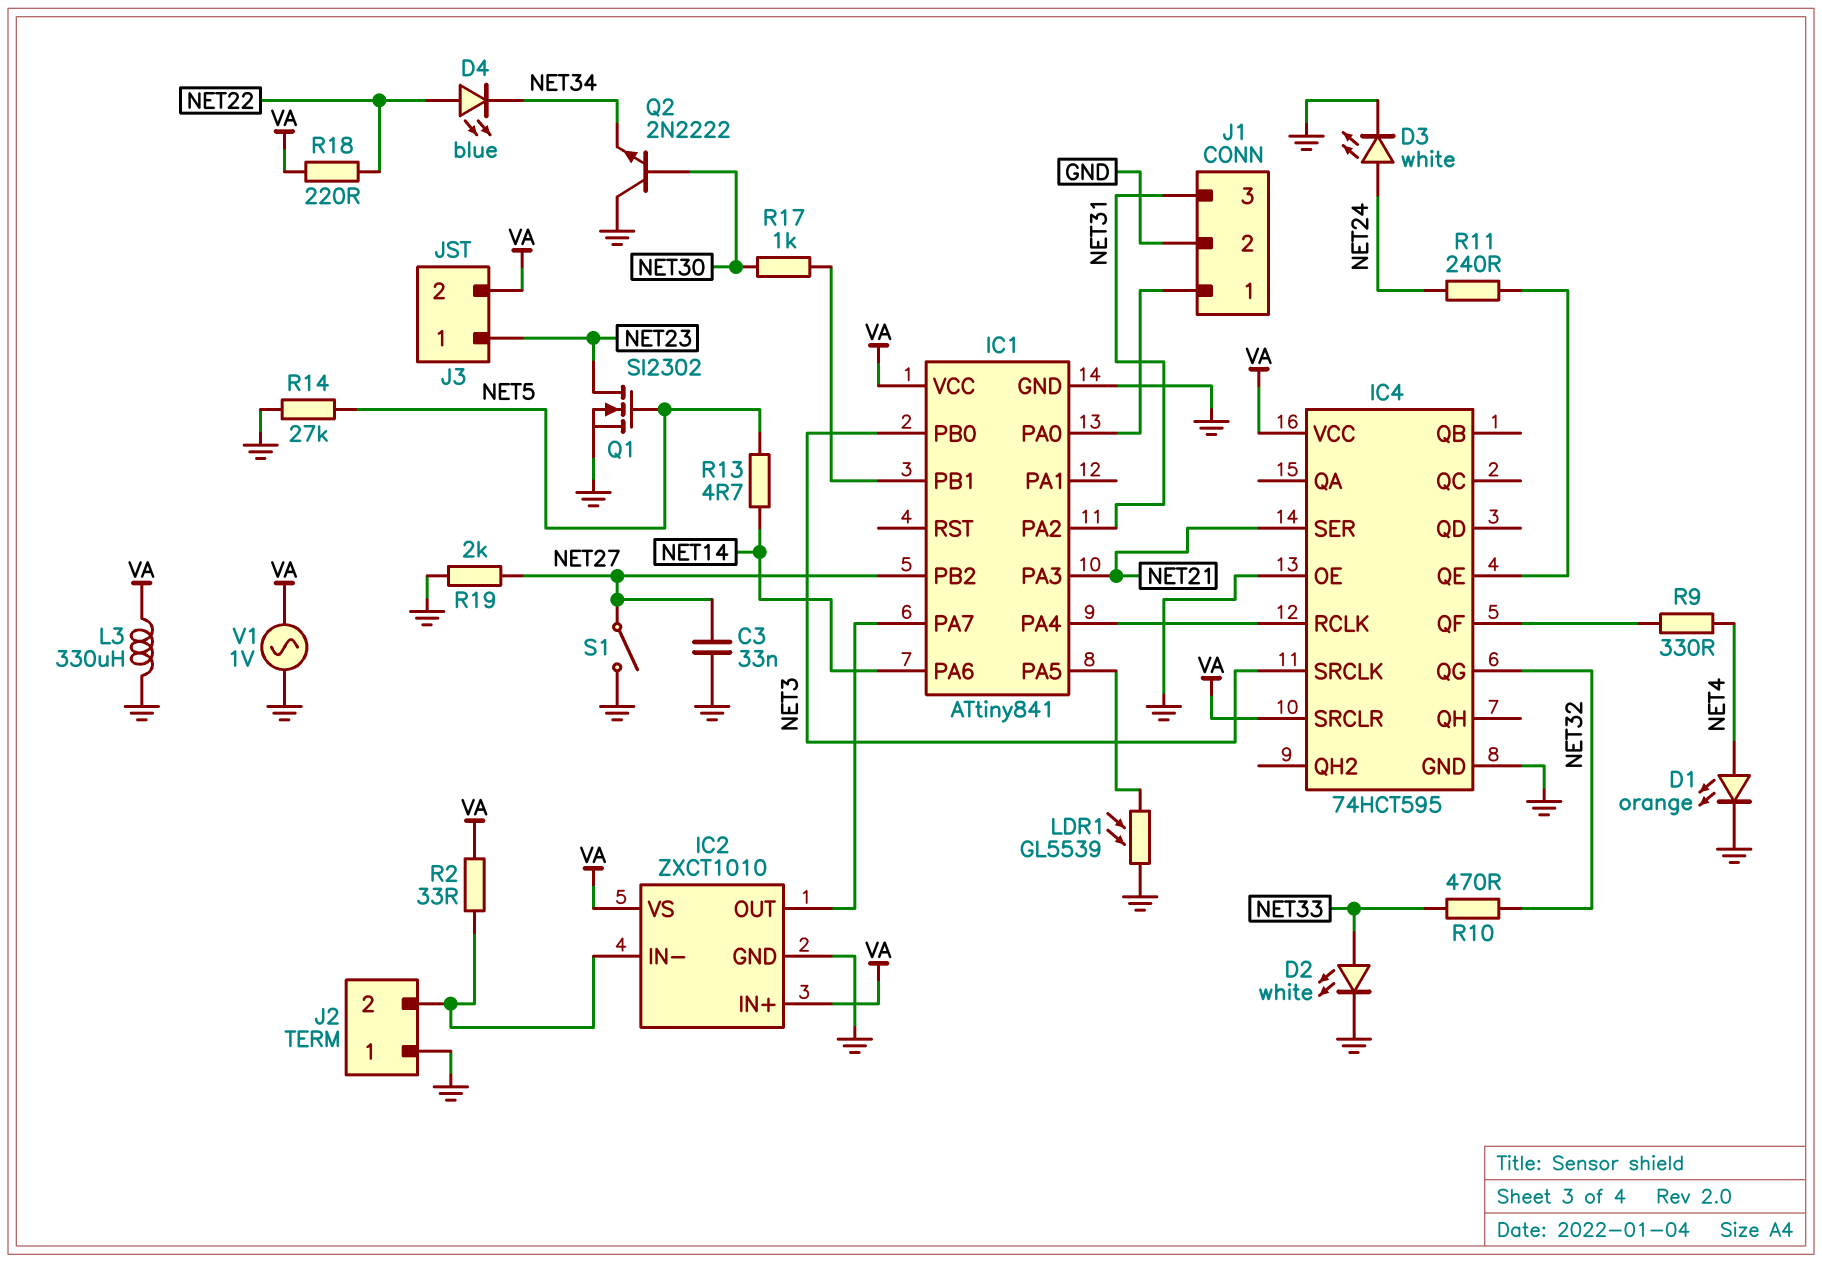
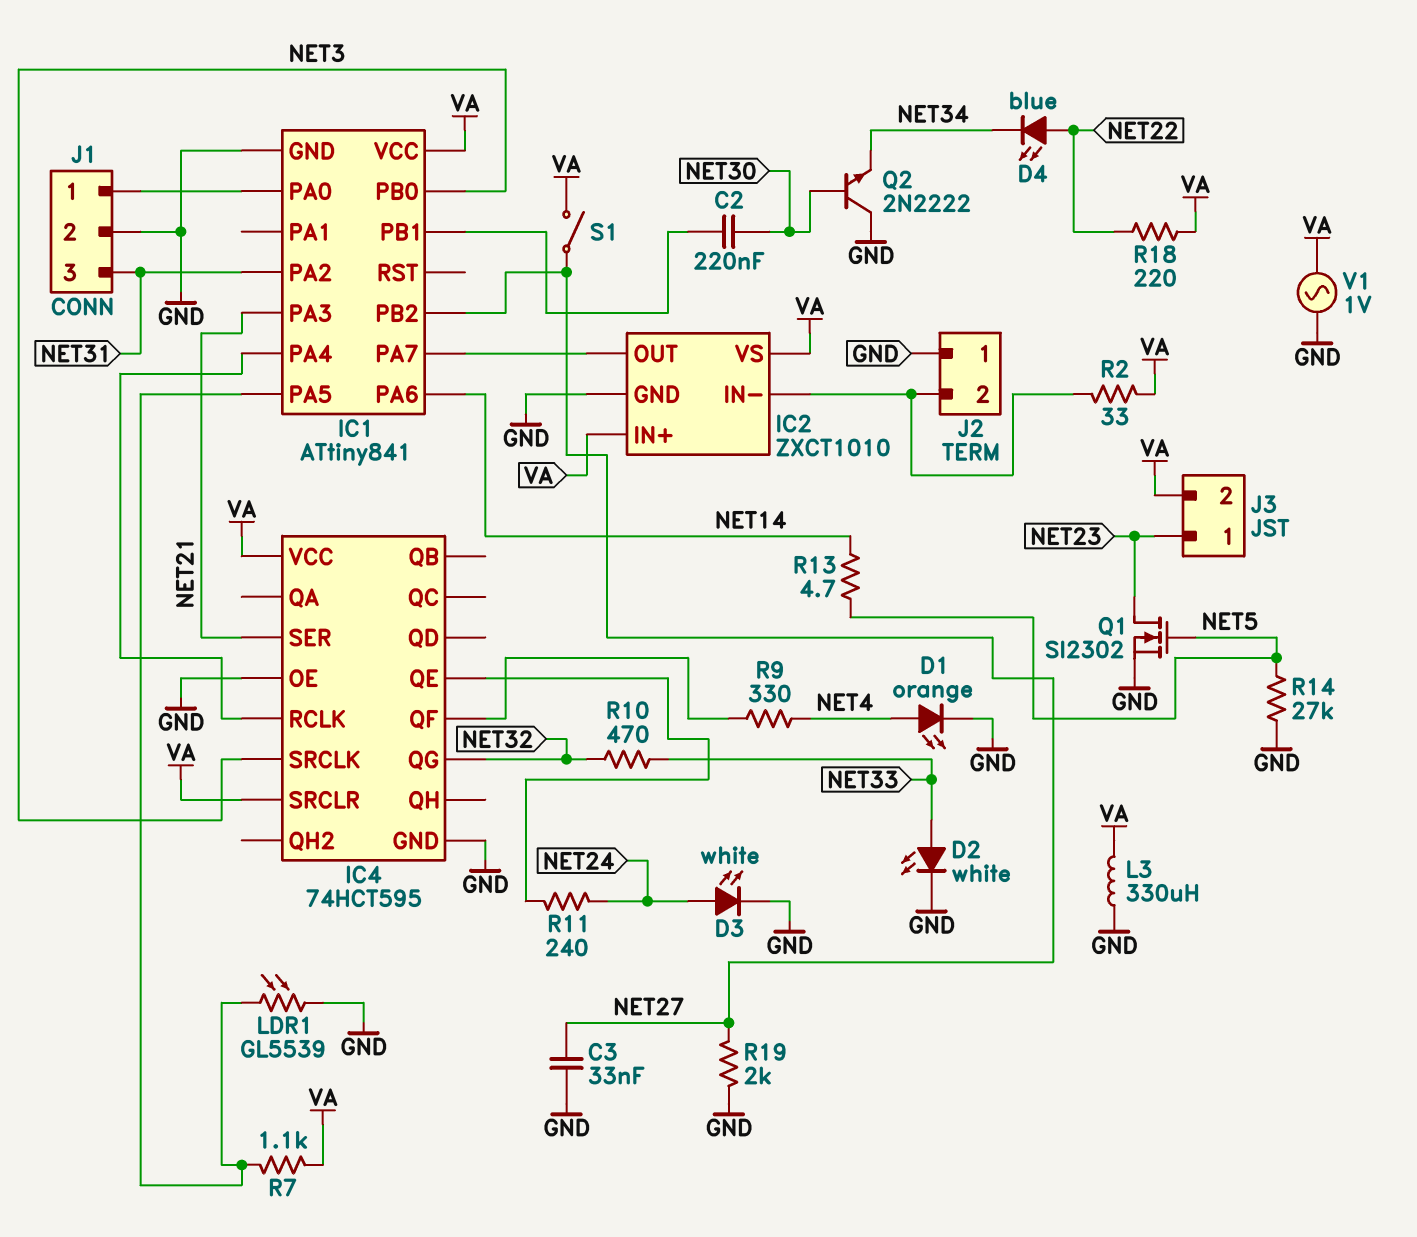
C2: none -> 220nF (IC1/PB1, NET30)
R7: none -> 1.1k (IC1/PA5, VA)
R17: 1k (IC1/PB1, NET30) -> none
S1: switch (GND, NET27) -> switch (NET27, VA)

